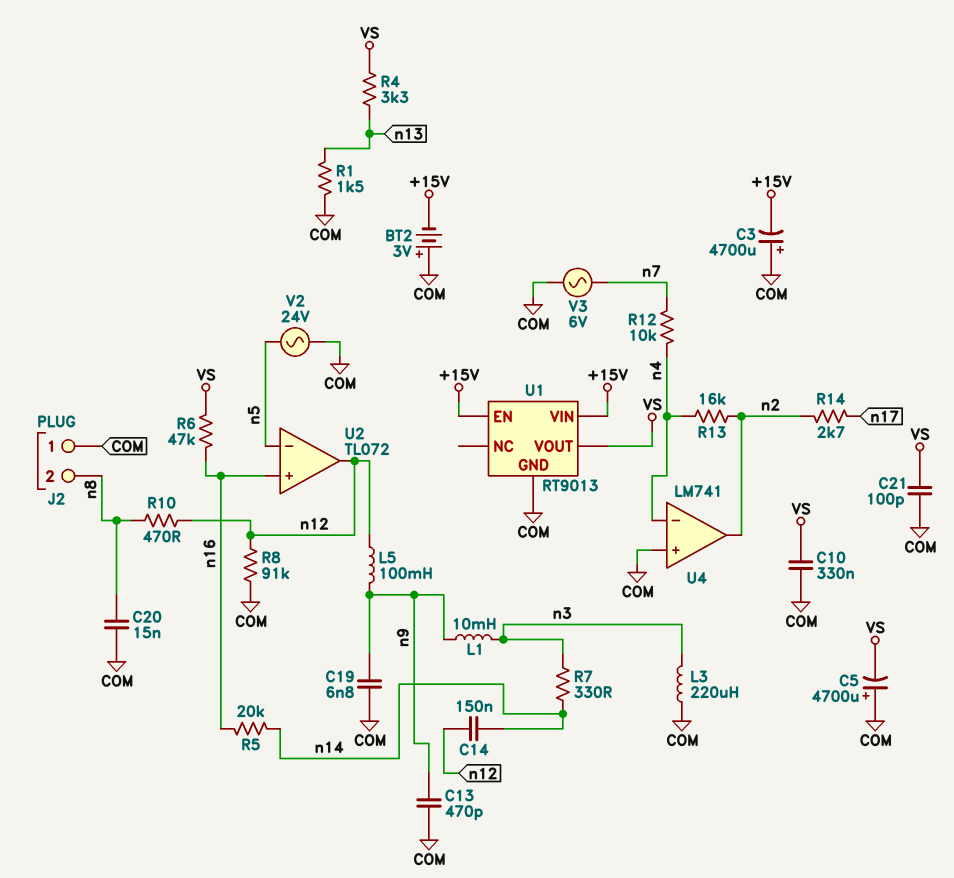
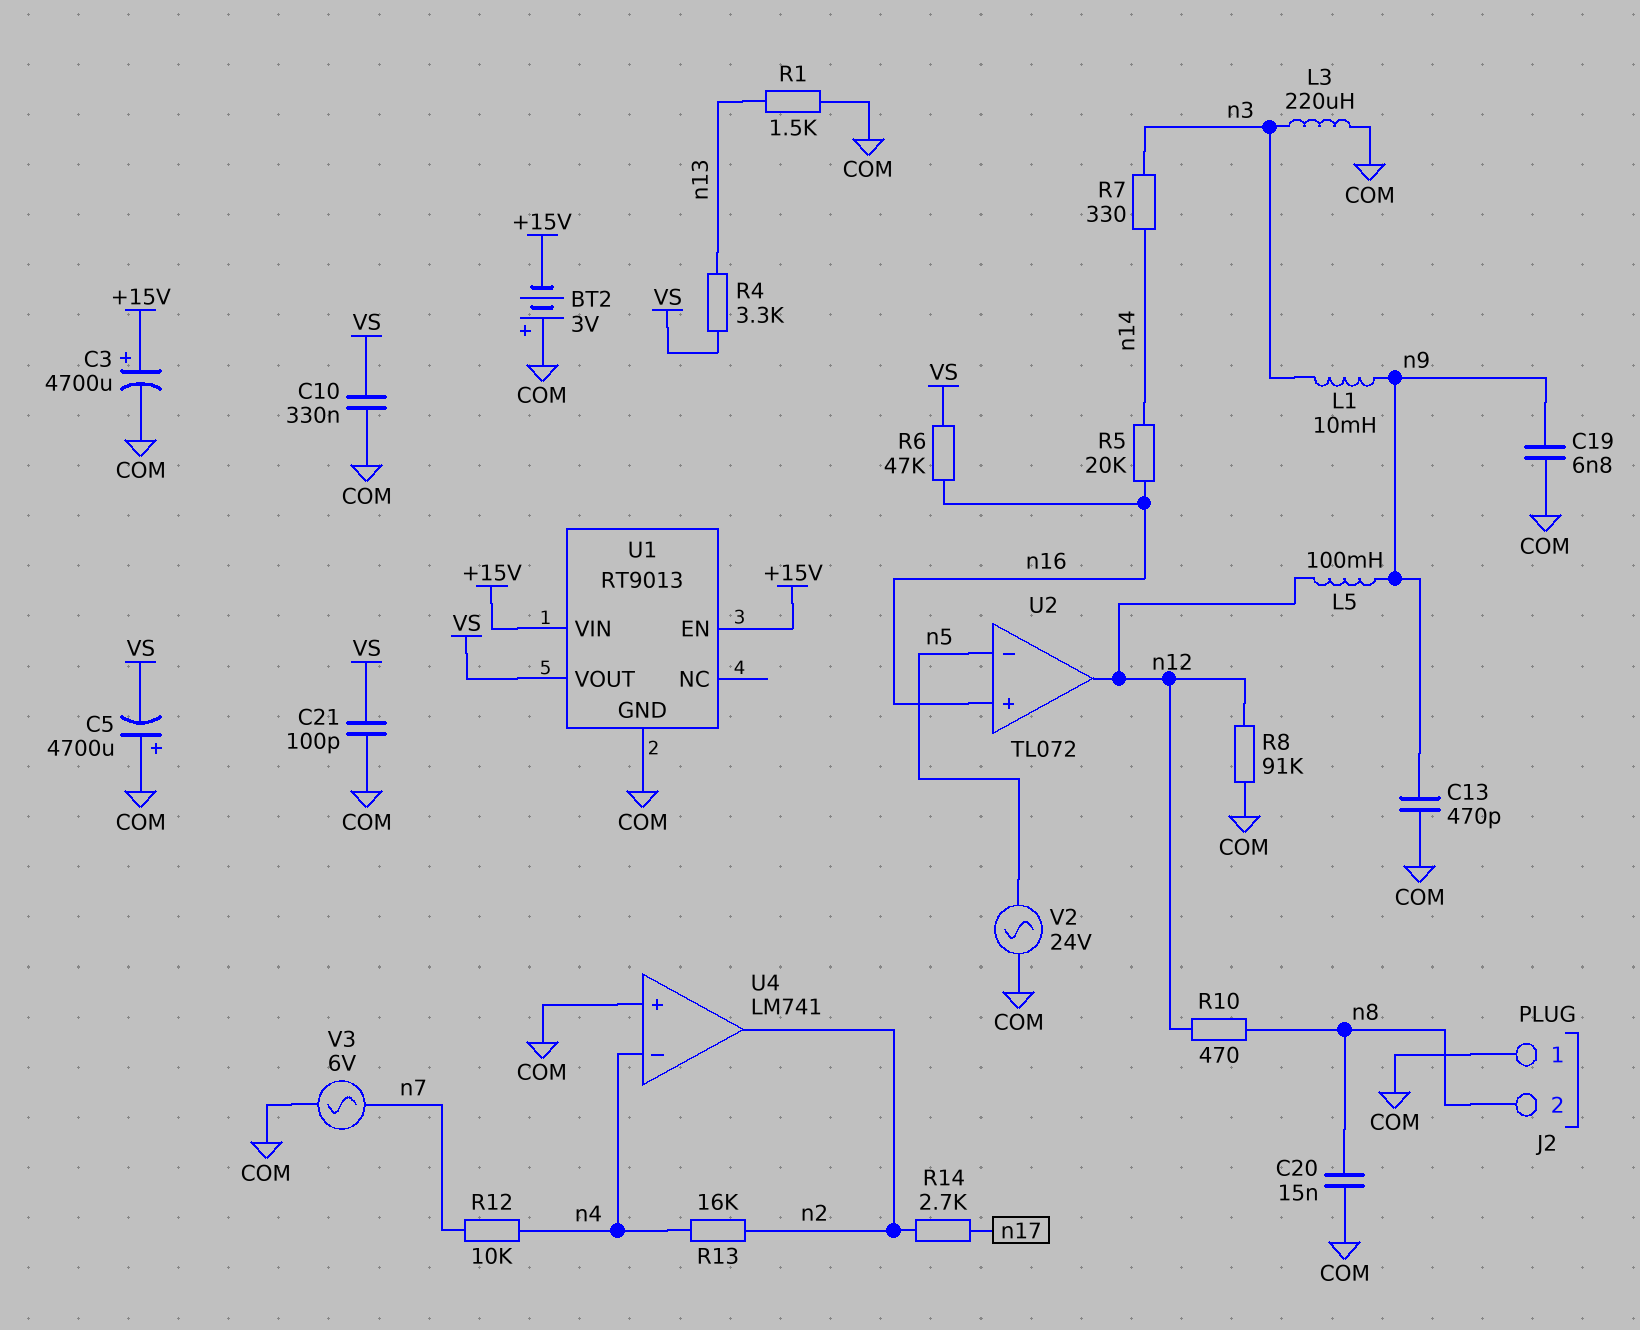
C3: 4700uF (plus COM, minus +15V) -> 4700uF (plus +15V, minus COM)
C14: 150nF (n12, n14) -> none

